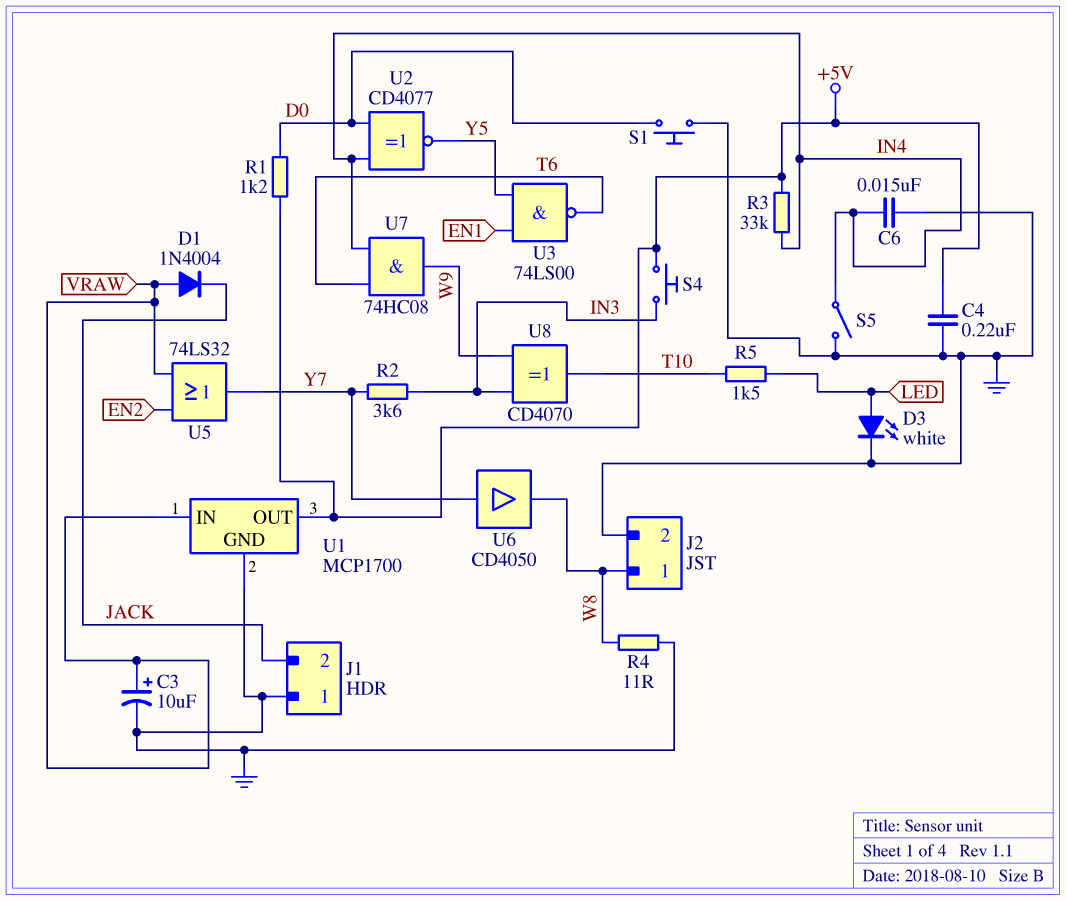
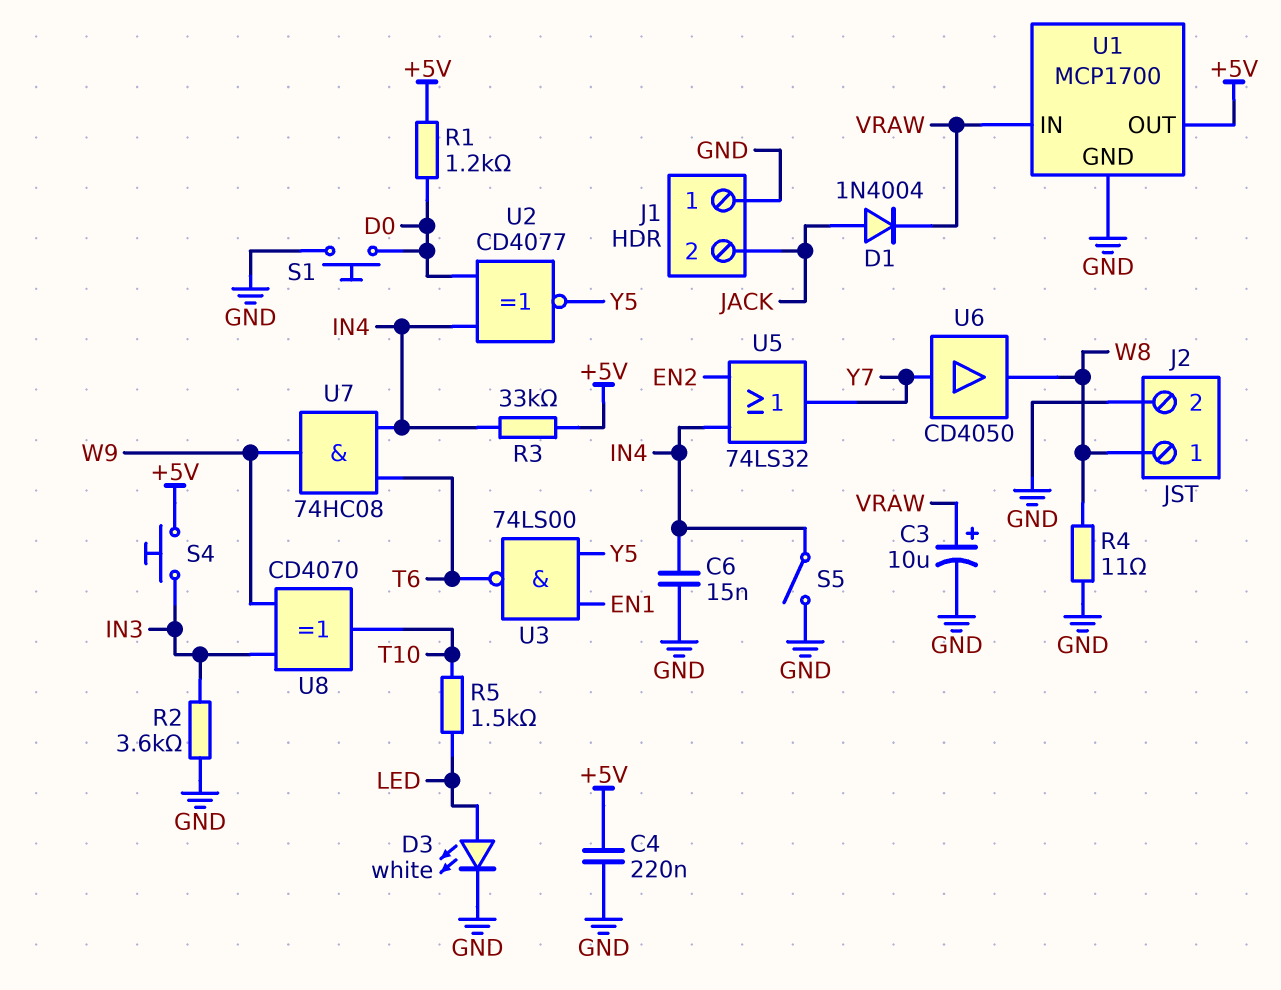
D1: diode 1N4004 (A VRAW, K JACK) -> diode 1N4004 (A JACK, K VRAW)
R2: 3.6k (IN3, Y7) -> 3.6k (GND, IN3)
U5: OR 74LS32 (in EN2, in VRAW, out Y7) -> OR 74LS32 (in EN2, in IN4, out Y7)

